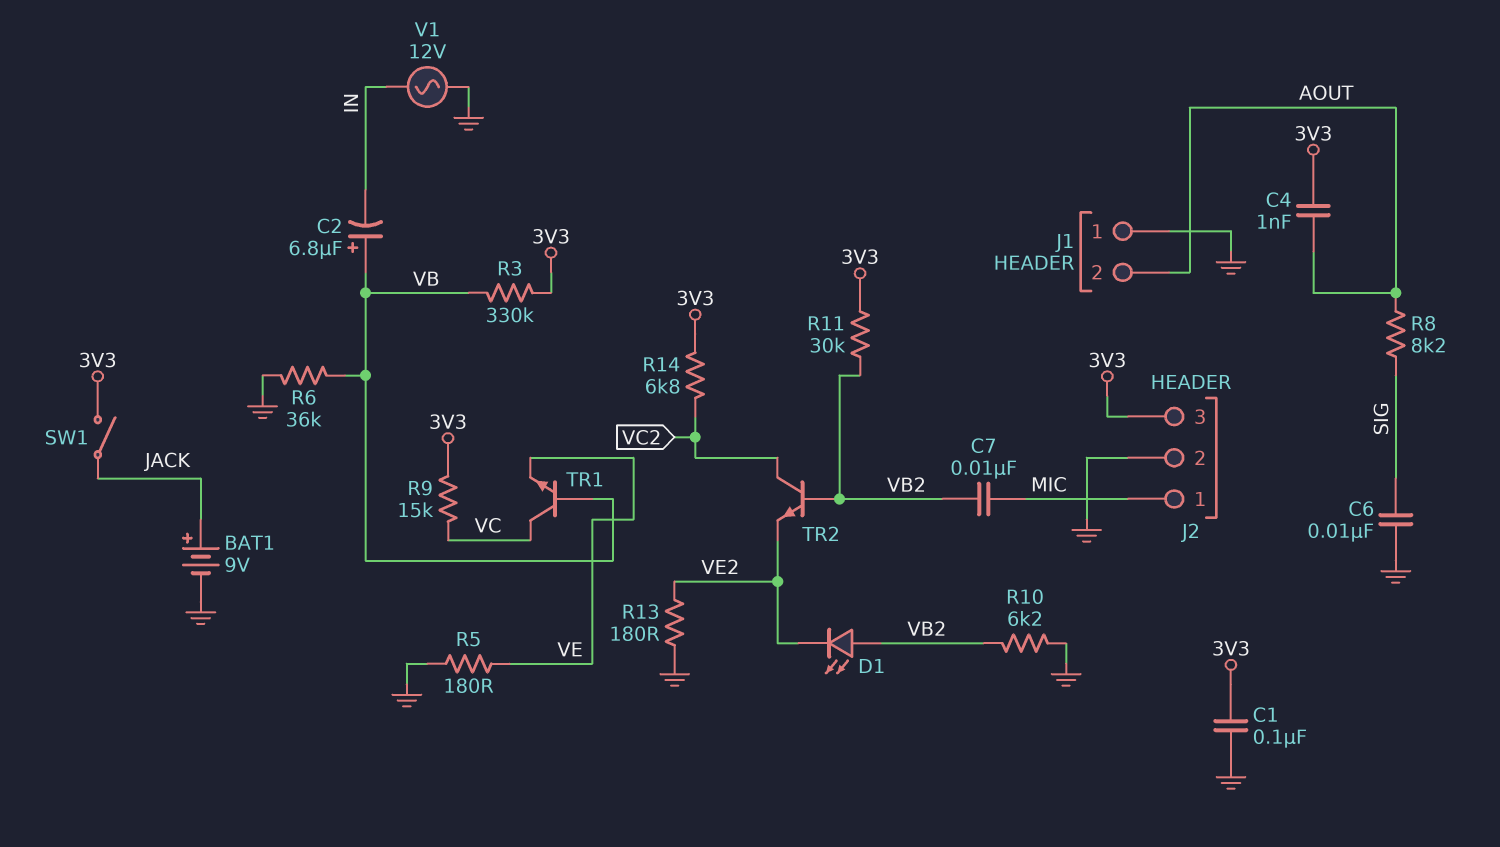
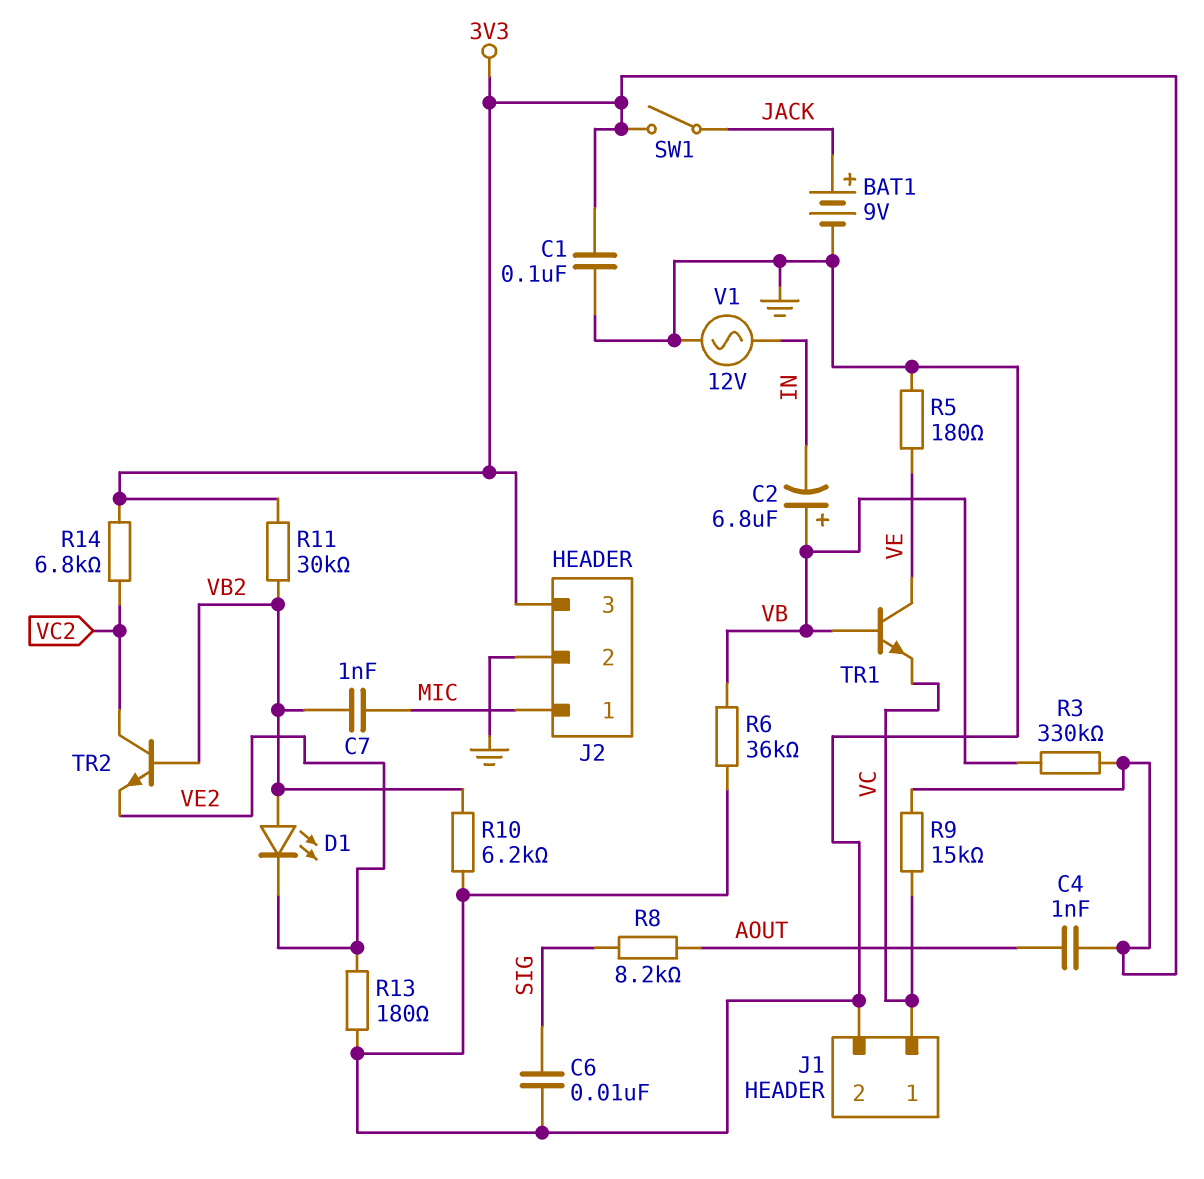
C7: 10nF (MIC, VB2) -> 1nF (MIC, VB2)
J1 pin 1: GND -> VC
J1 pin 2: AOUT -> GND
TR1: NPN (B VB, C VC, E VE) -> NPN (B VB, C VE, E VC)

